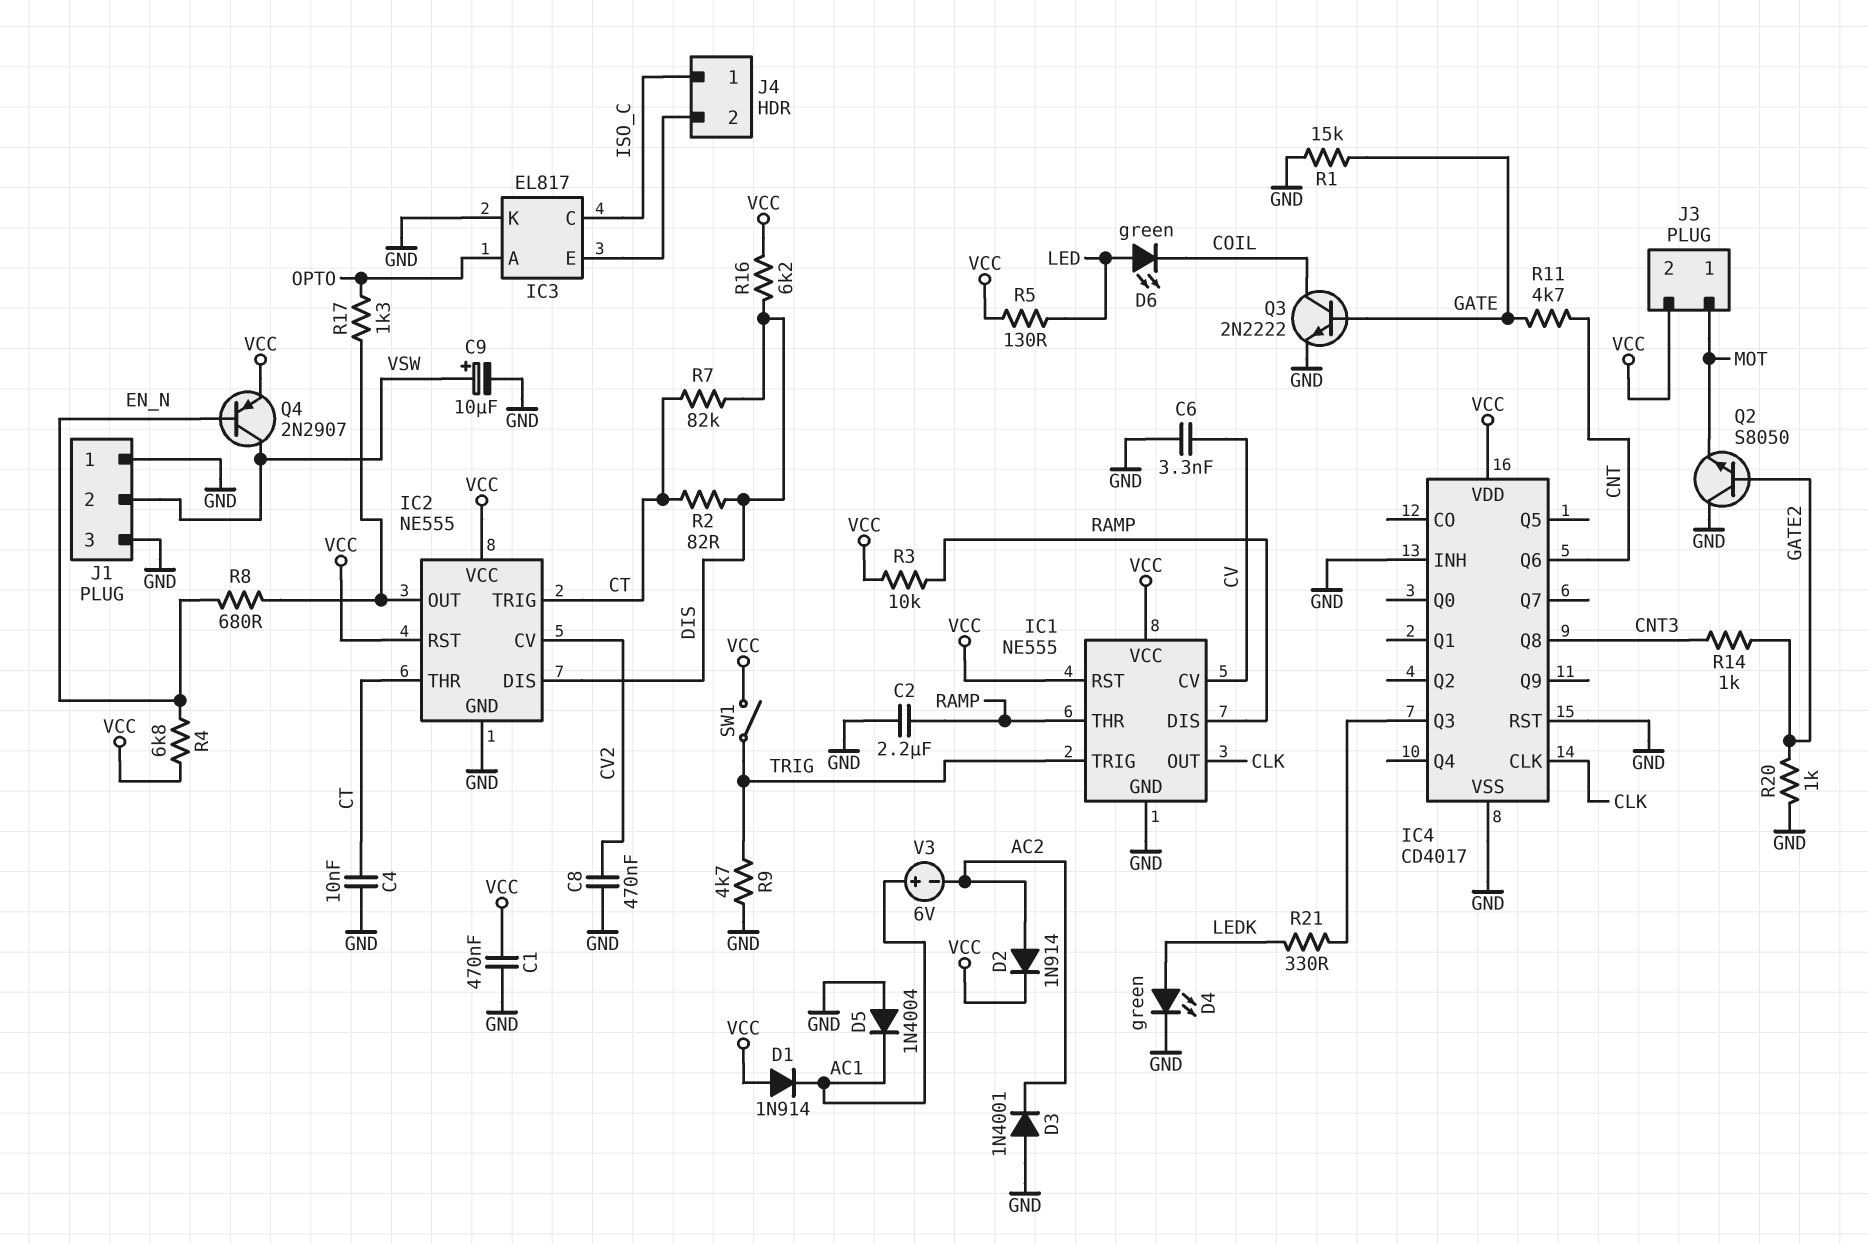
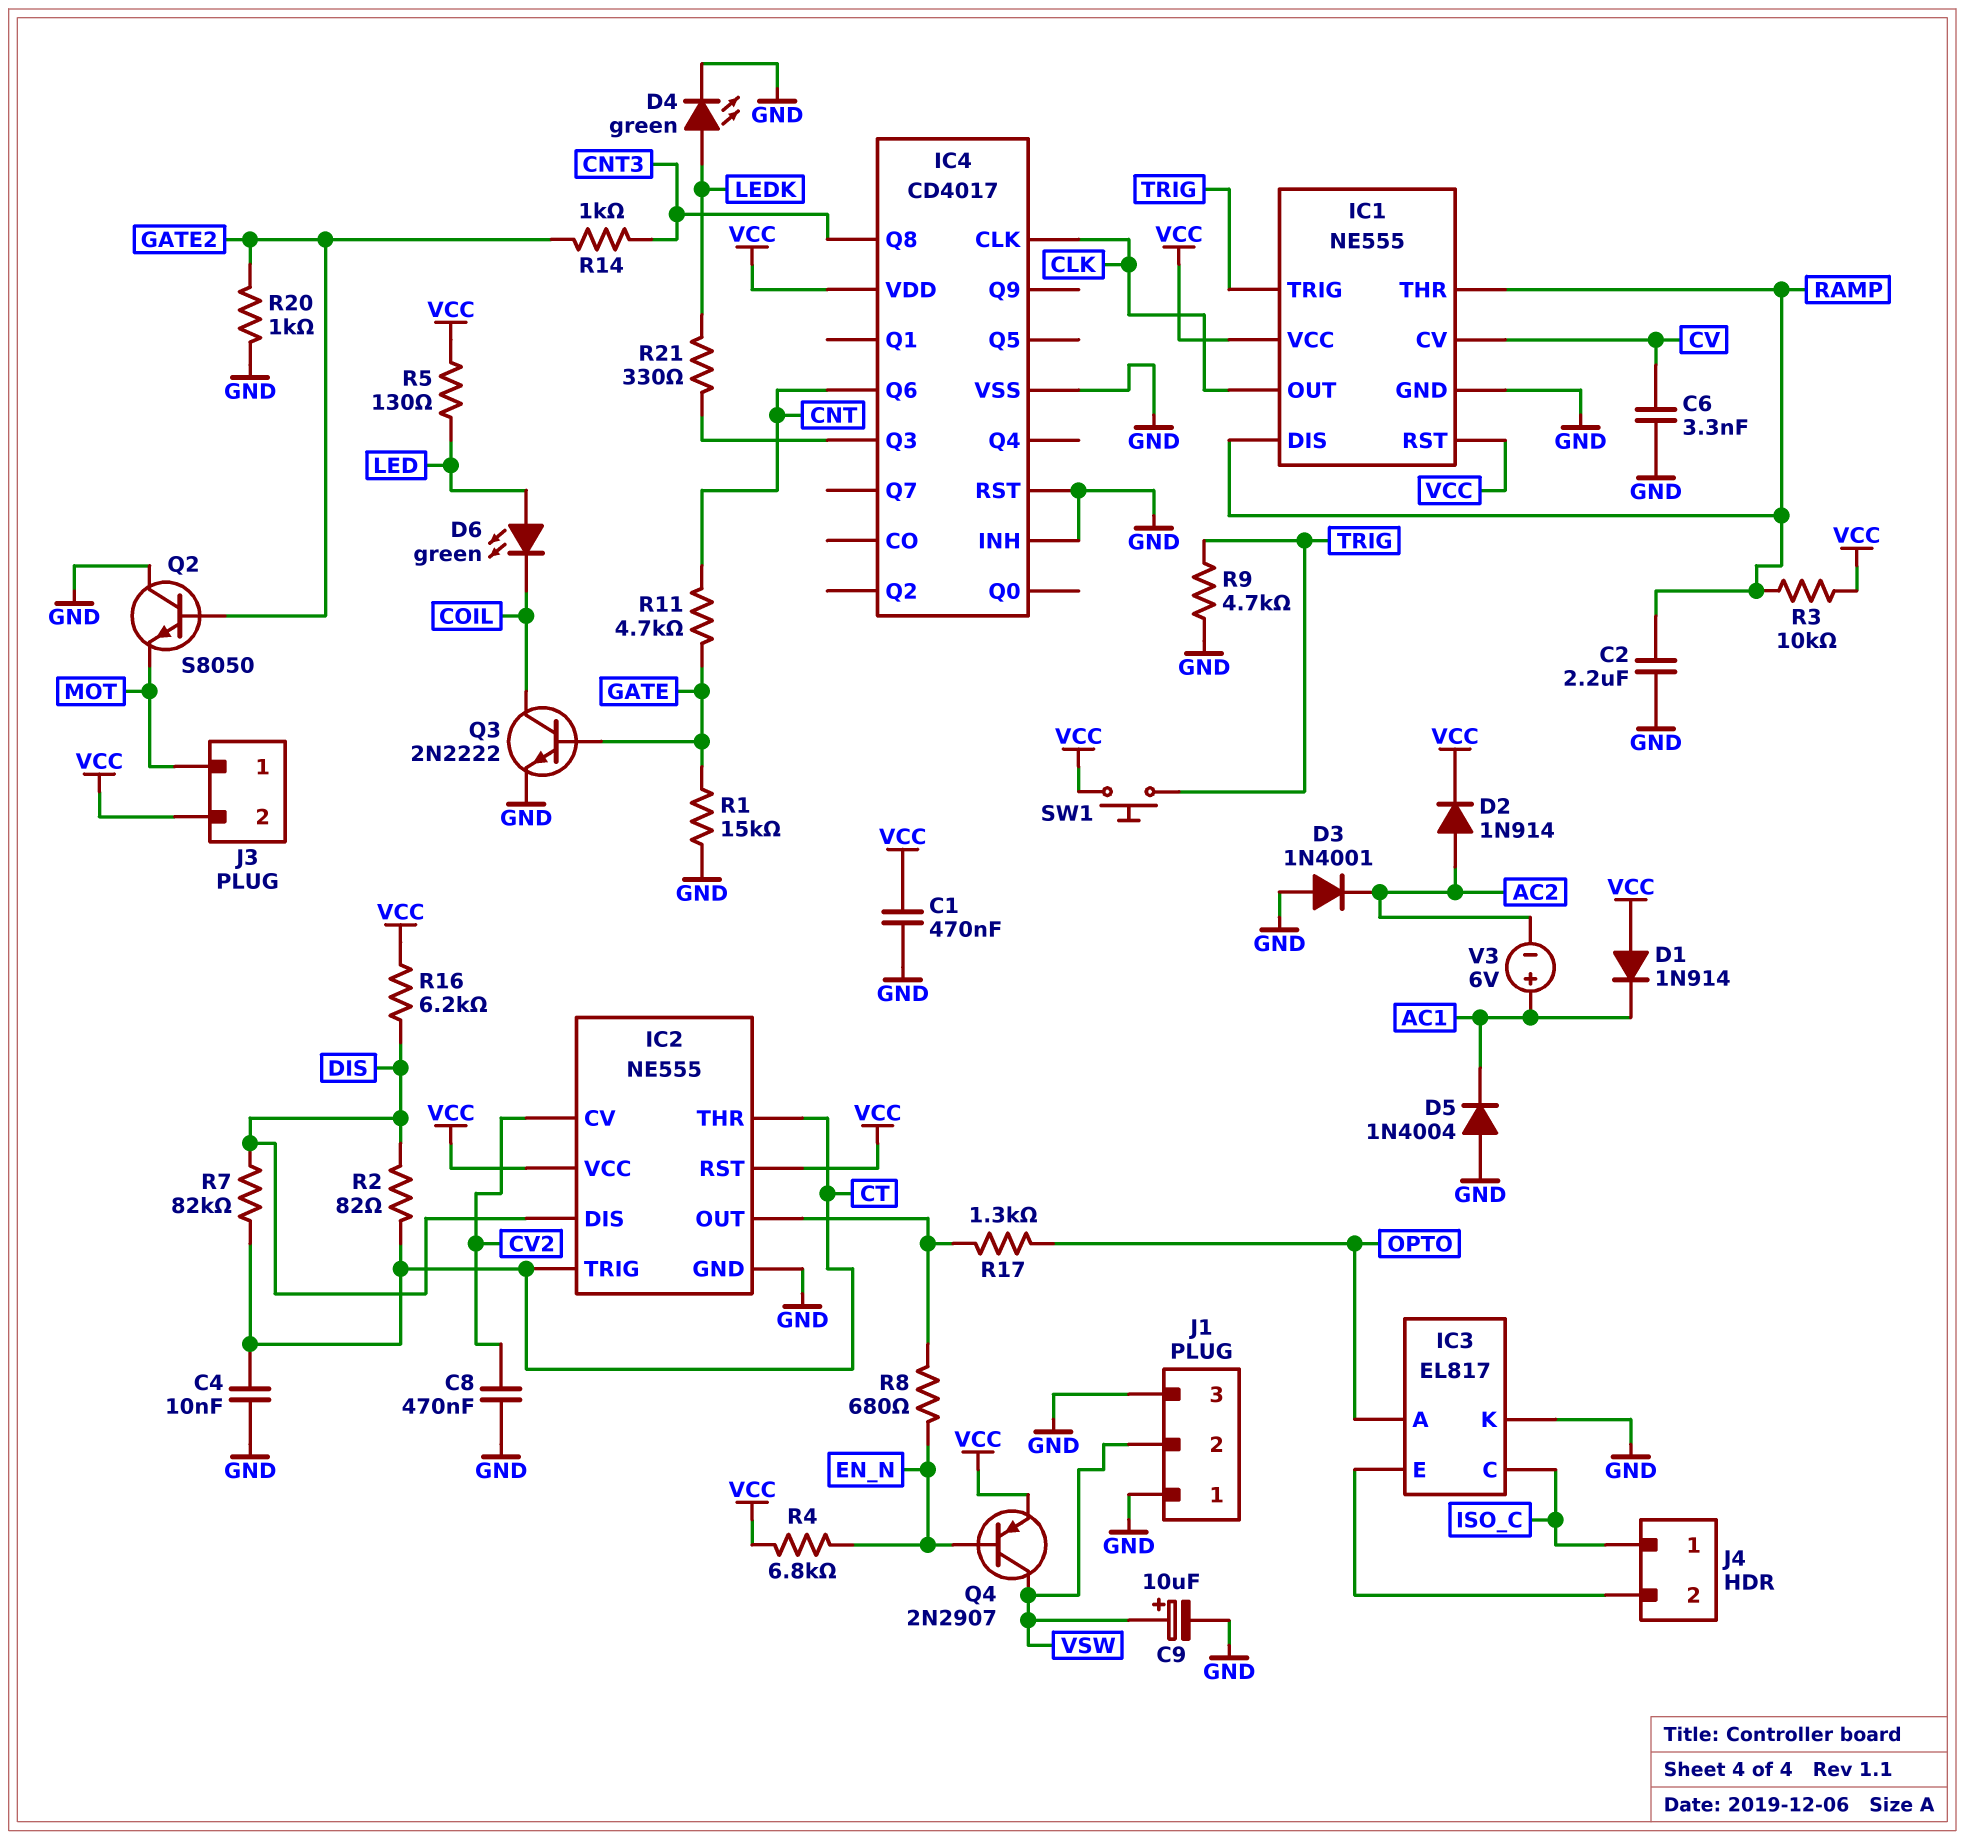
SW1: switch (TRIG, VCC) -> button (TRIG, VCC)

